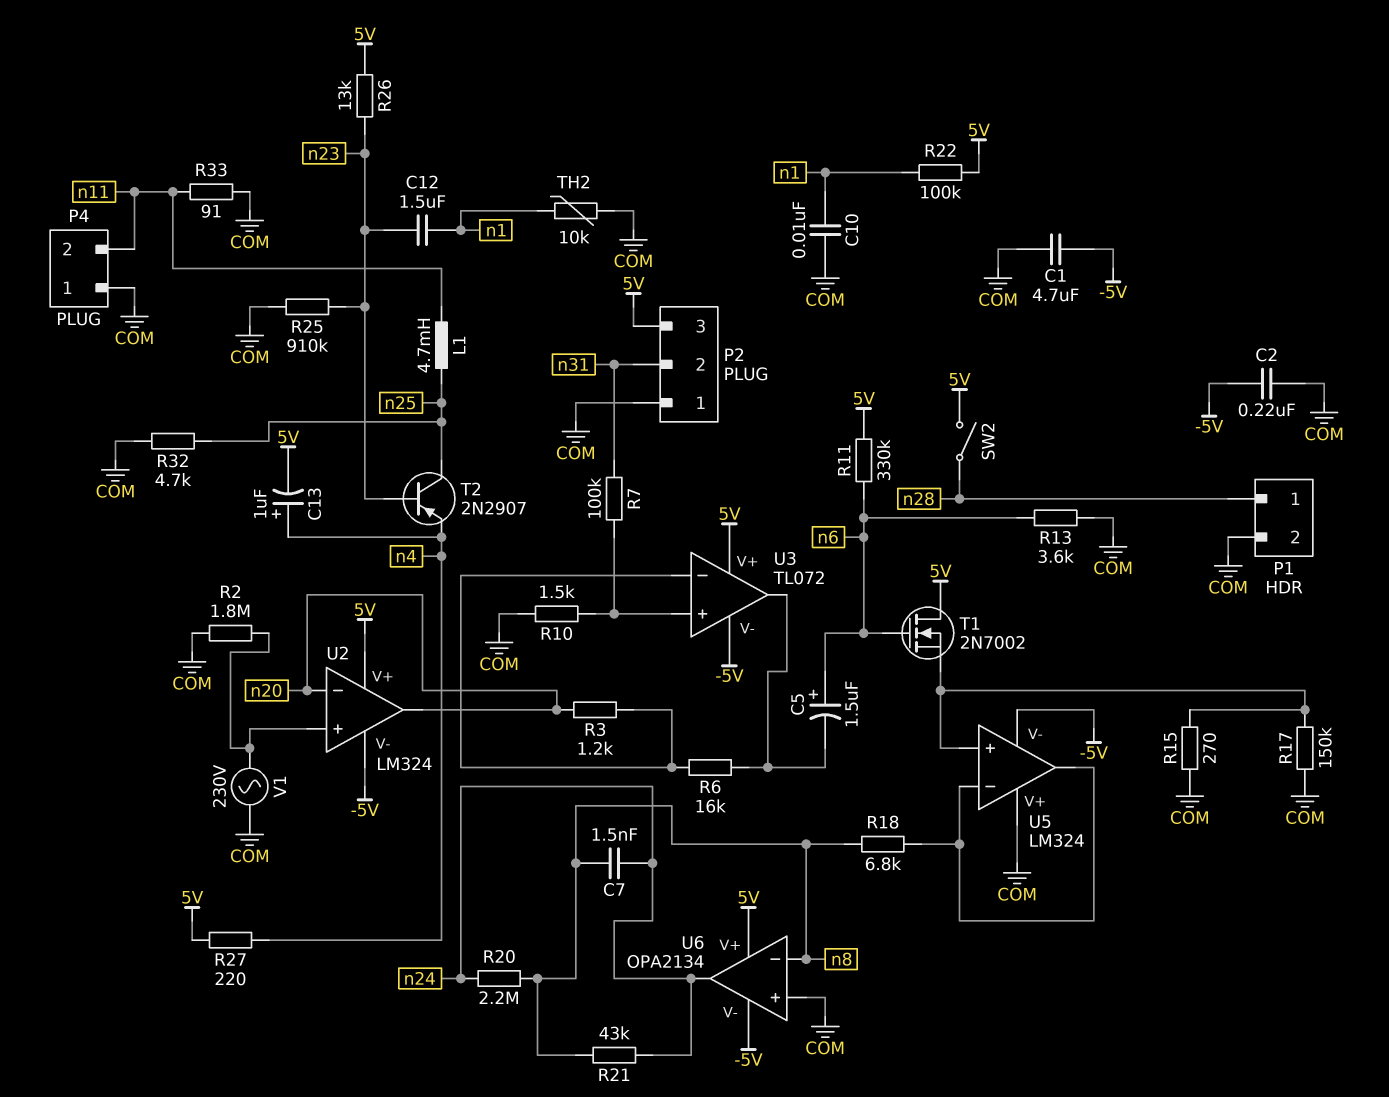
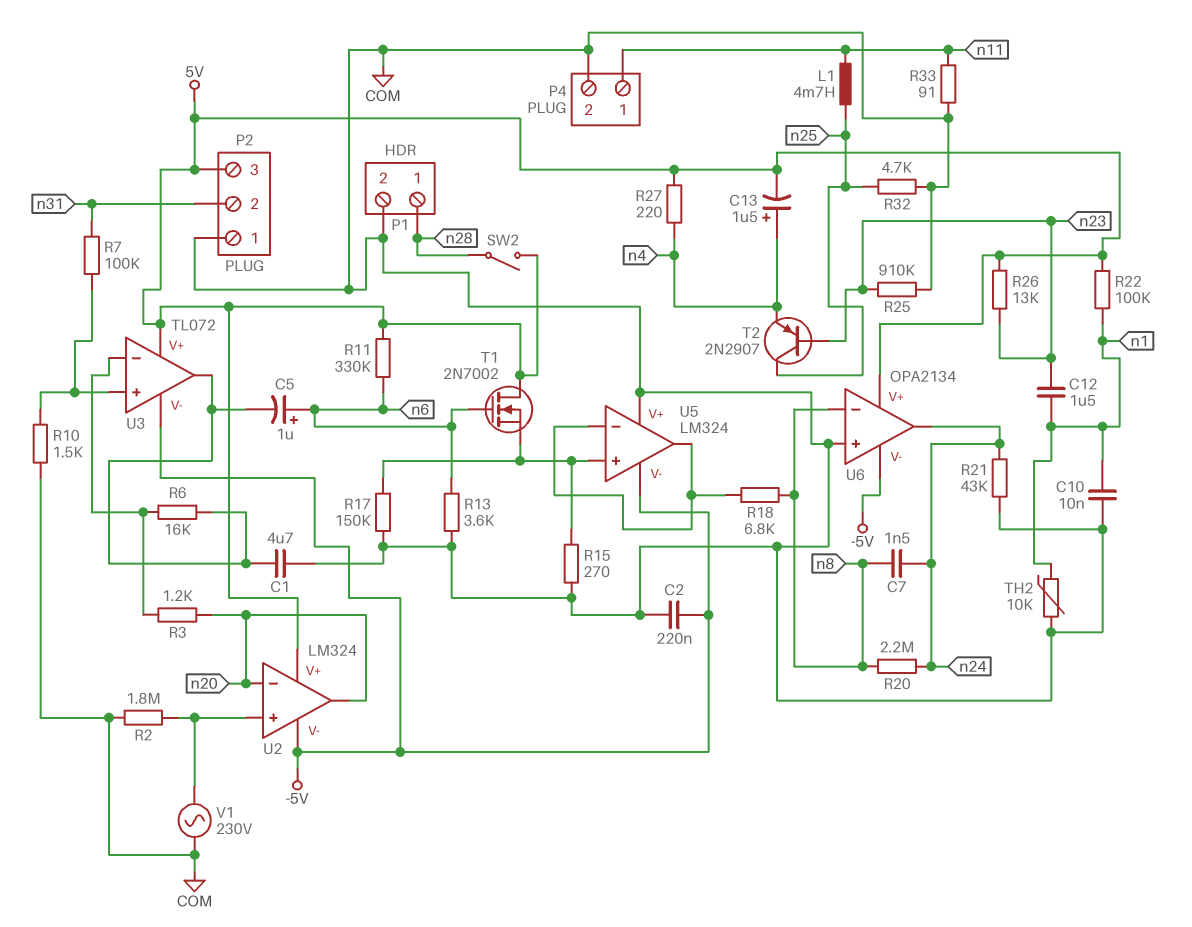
C1: 4.7uF (-5V, COM) -> 4.7uF (COM, U3/out)
C5: 1.5uF (plus n6, minus U3/out) -> 1uF (plus n6, minus U3/out)
C13: 1uF (plus n4, minus 5V) -> 1.5uF (plus n4, minus 5V)
P4 pin 1: COM -> n11
P4 pin 2: n11 -> COM
R21: 43k (n8, n24) -> 43k (COM, n24)

